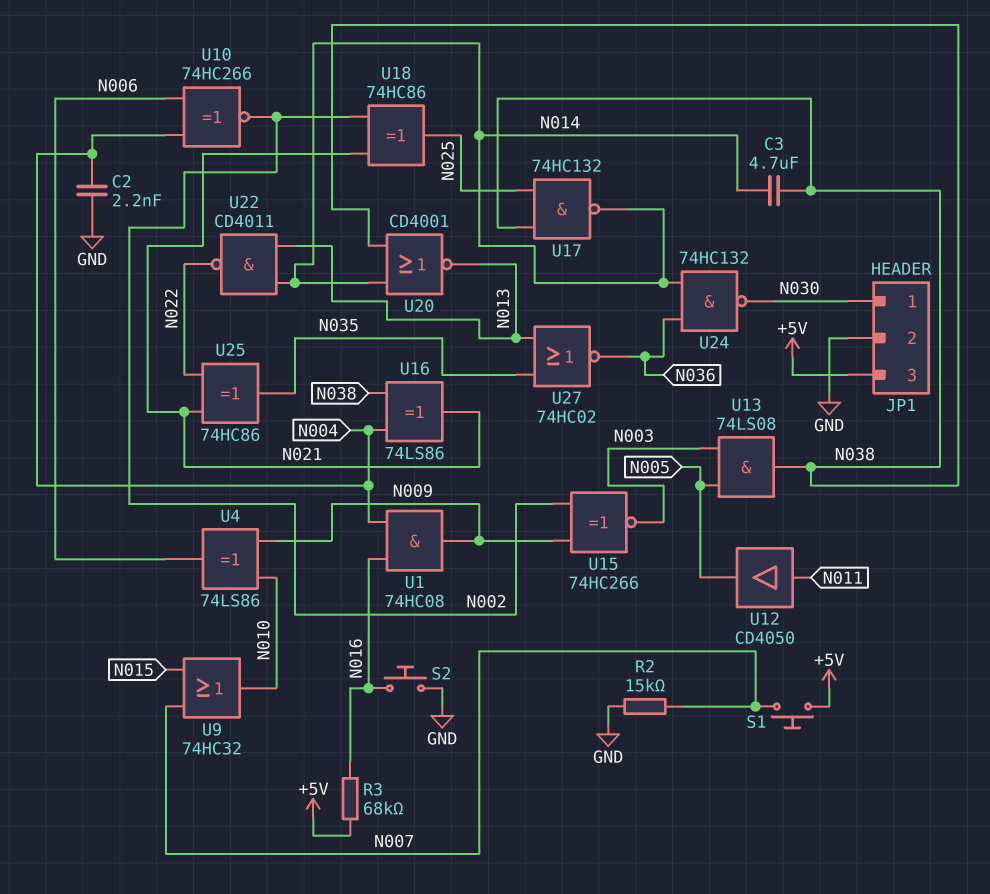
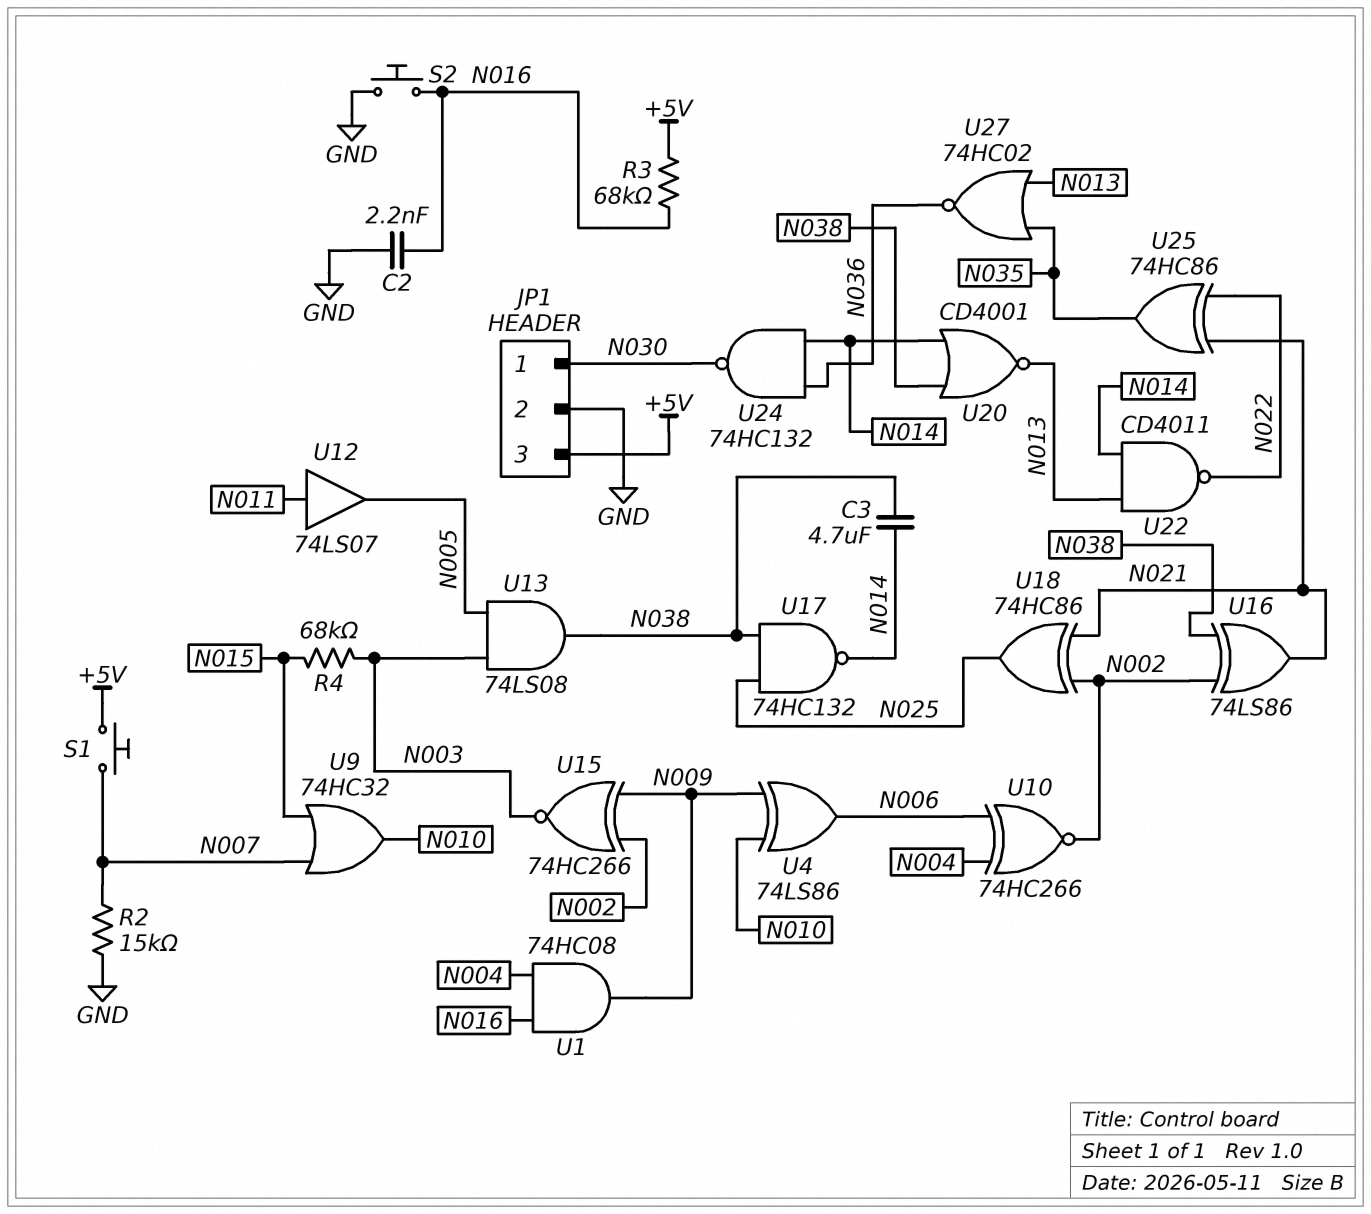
C2: 2.2nF (GND, N004) -> 2.2nF (GND, N016)
R4: none -> 68k (N003, N015)
U12: buffer CD4050 (in N011, out N005) -> buffer 74LS07 (in N011, out N005)
U16: XOR 74LS86 (in N004, in N038, out N021) -> XOR 74LS86 (in N002, in N038, out N021)

